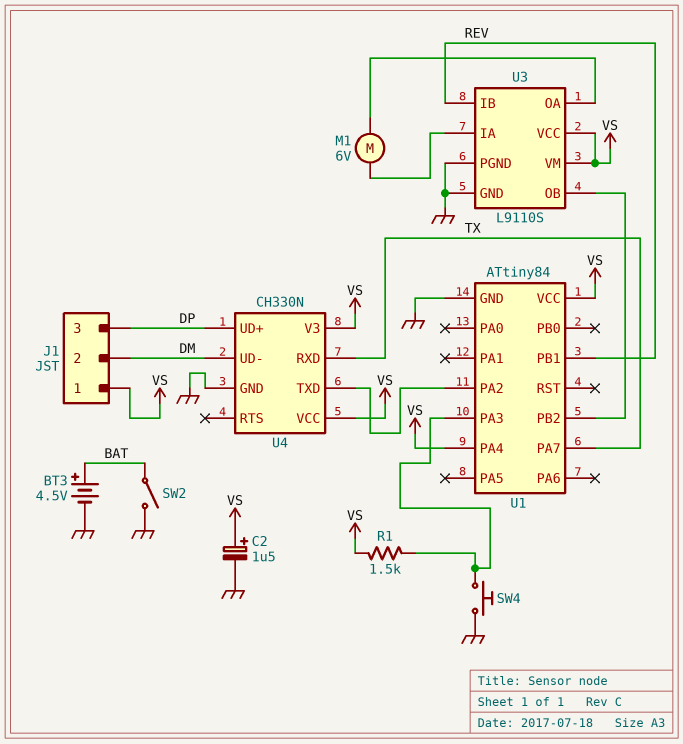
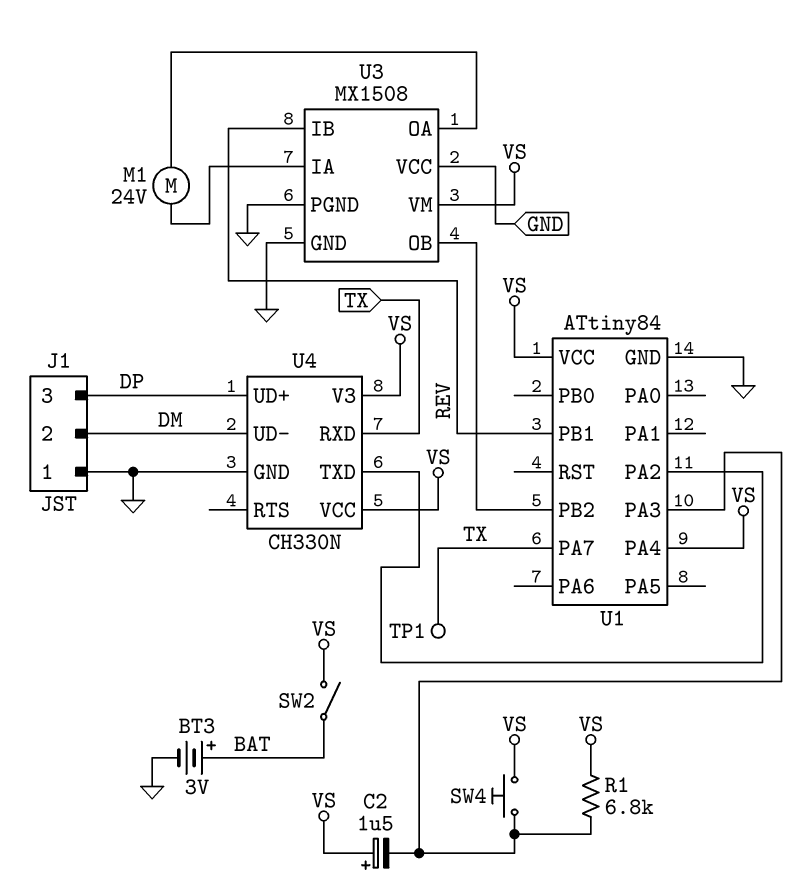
BT3: 4.5V (plus BAT, minus GND) -> 3V (plus BAT, minus GND)
C2: 1.5uF (plus VS, minus GND) -> 1.5uF (plus VS, minus U1/PA3)
J1 pin 1: VS -> GND
M1: motor 6V (U3/IA, U3/OA) -> motor 24V (U3/IA, U3/OA)
R1: 1.5k (U1/PA3, VS) -> 6.8k (U1/PA3, VS)
SW2: switch (BAT, GND) -> switch (BAT, VS)
SW4: button (GND, U1/PA3) -> button (U1/PA3, VS)
TP1: none -> test point (TX)
U3: L9110S -> MX1508
U3 pin VCC: VS -> GND

